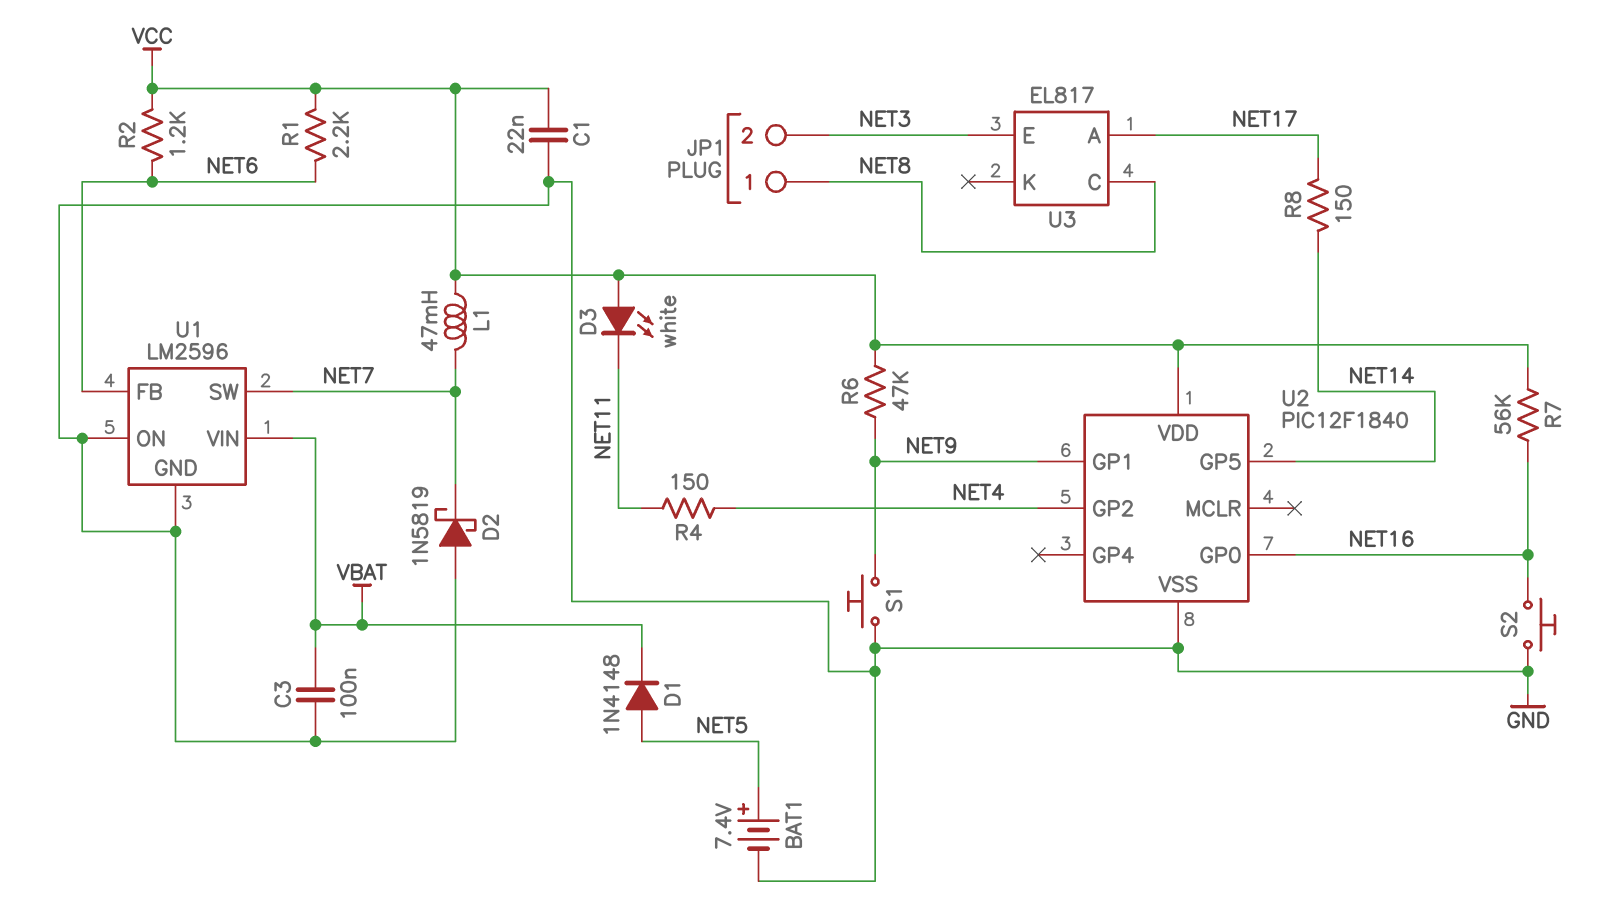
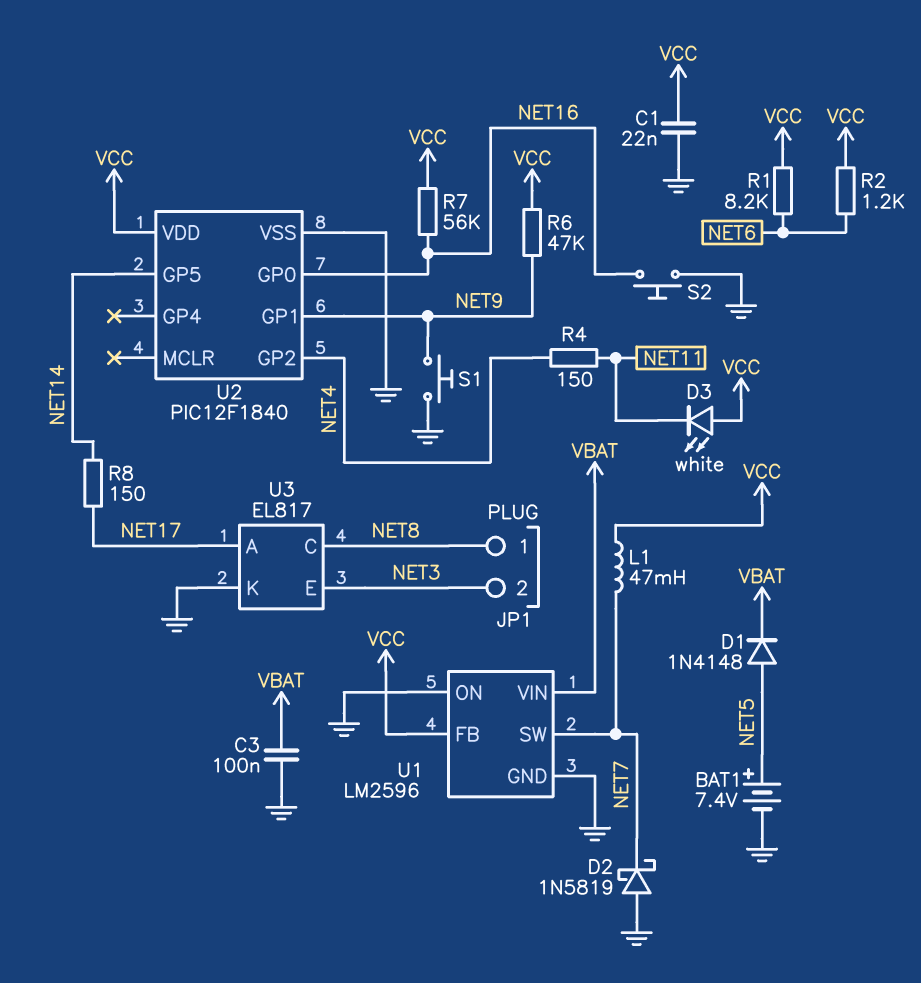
R1: 2.2k (NET6, VCC) -> 8.2k (NET6, VCC)
U1 pin FB: NET6 -> VCC
U3 pin K: none -> GND

